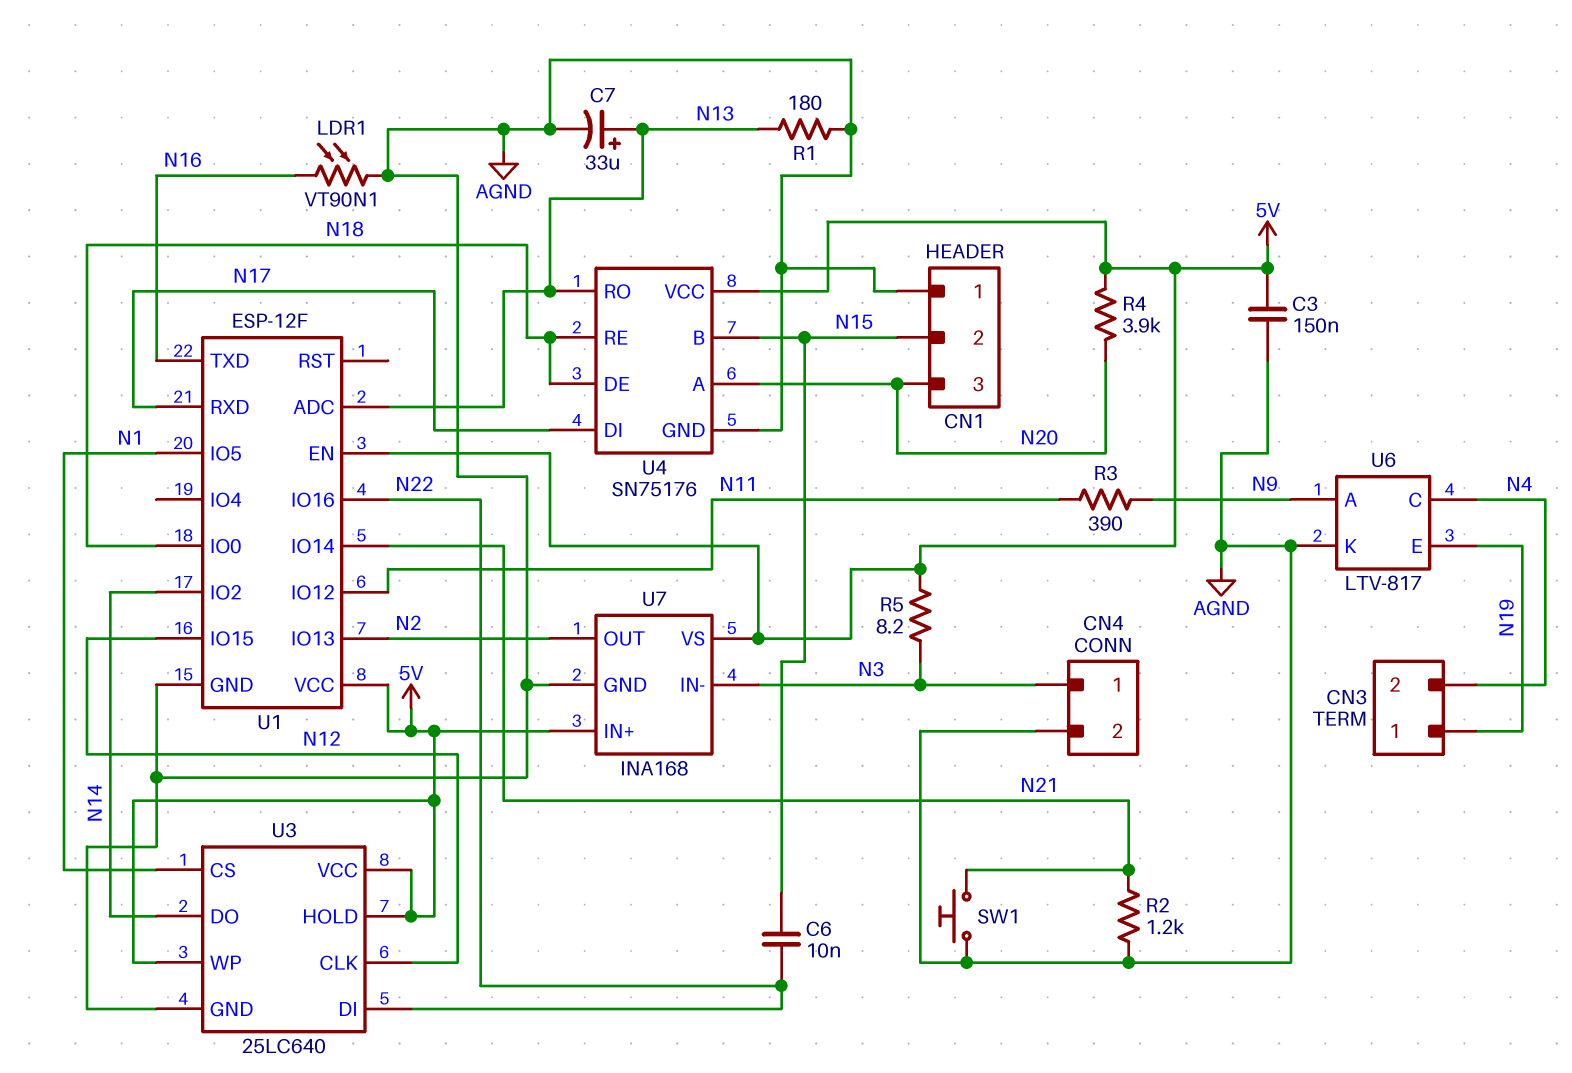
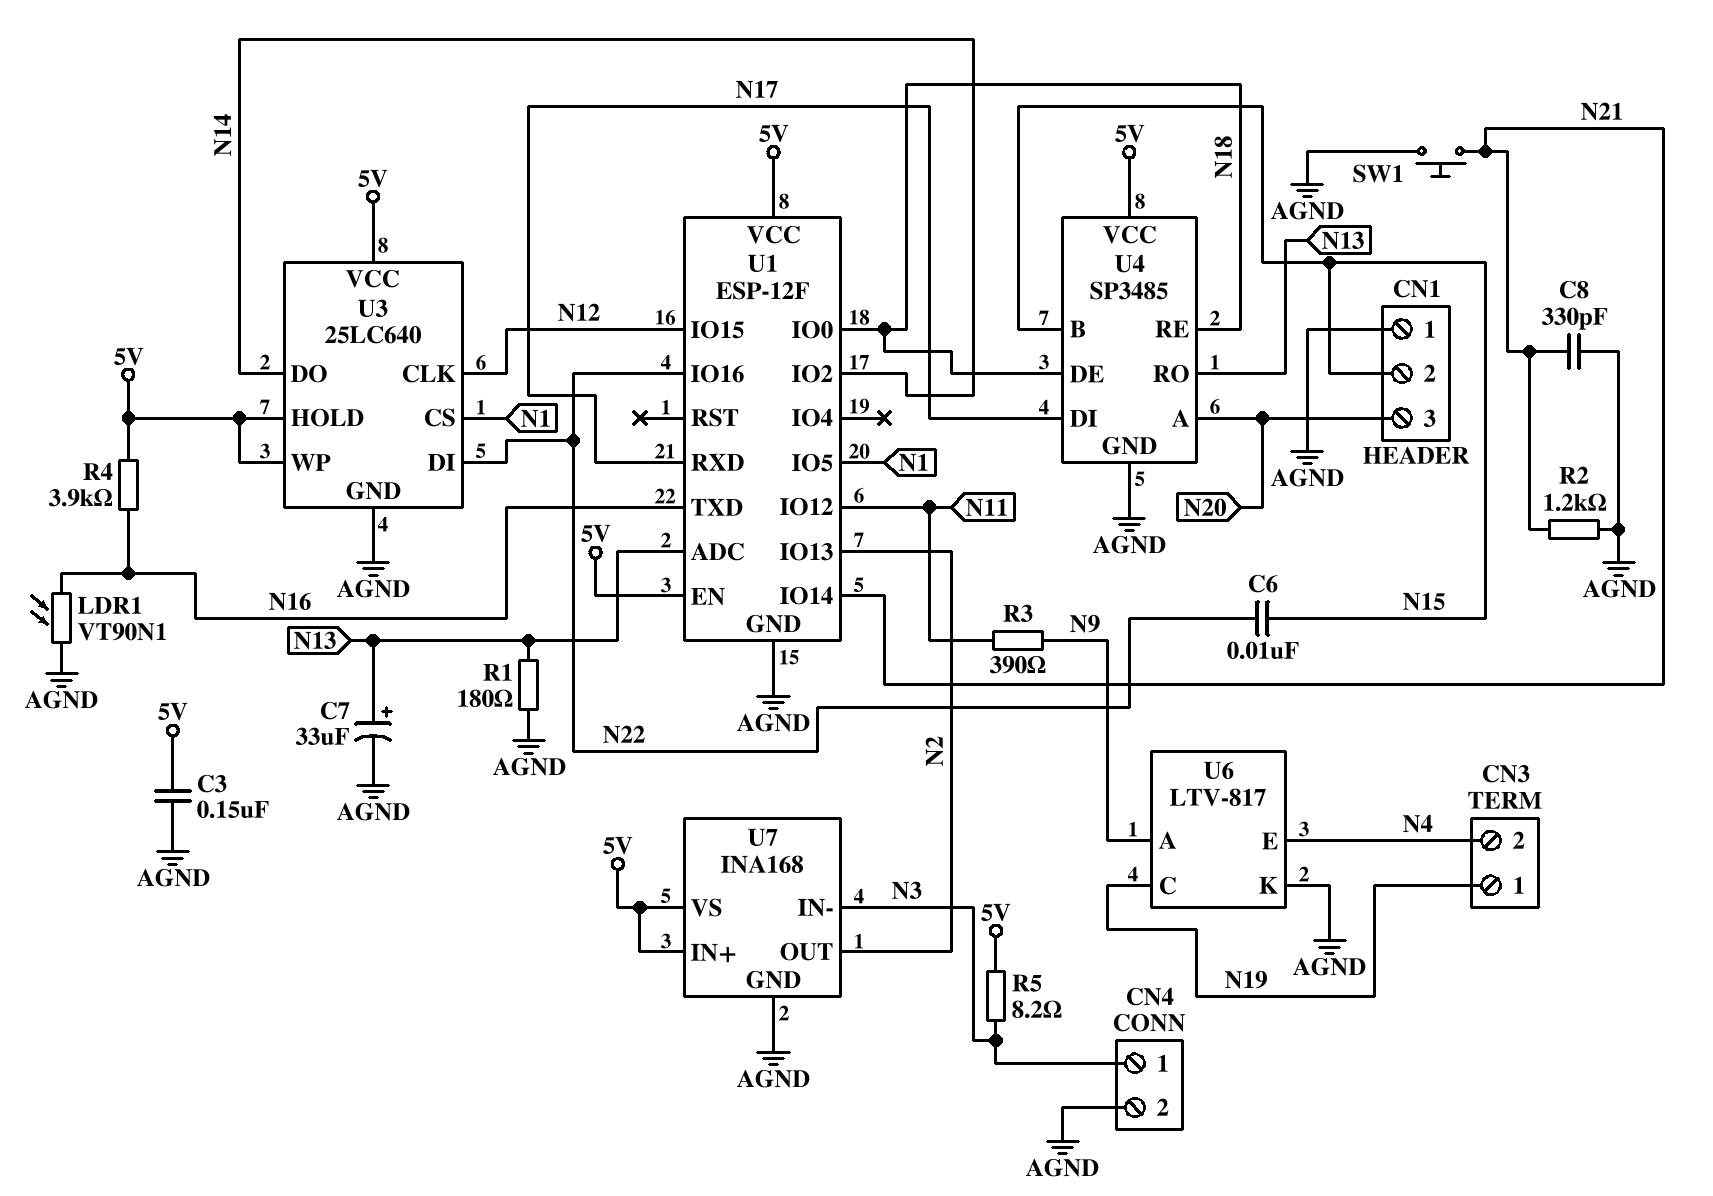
C8: none -> 330pF (AGND, N21)
R4: 3.9k (5V, N20) -> 3.9k (5V, N16)
U4: SN75176 -> SP3485
U6 pin C: N4 -> N19
U6 pin E: N19 -> N4

